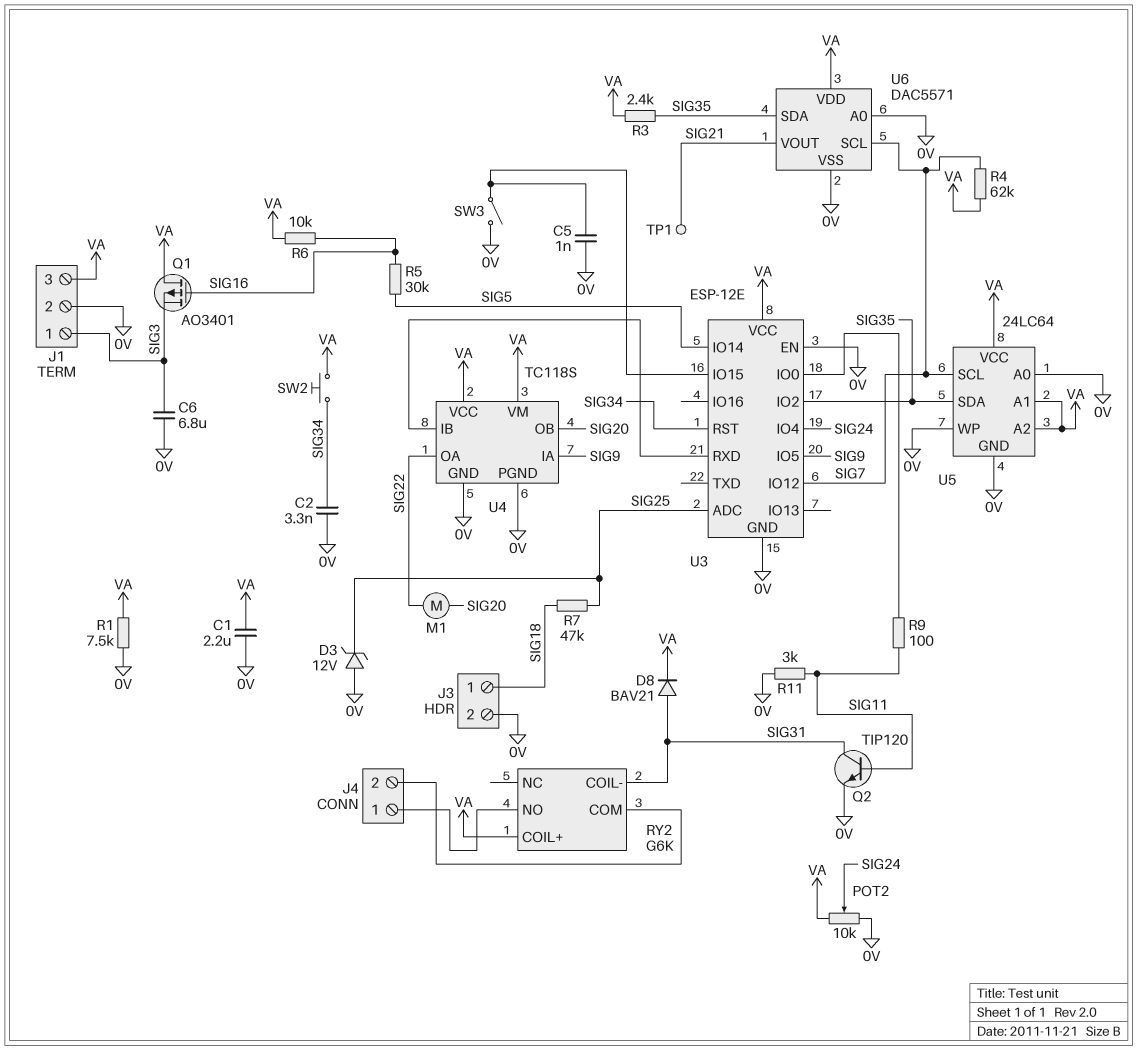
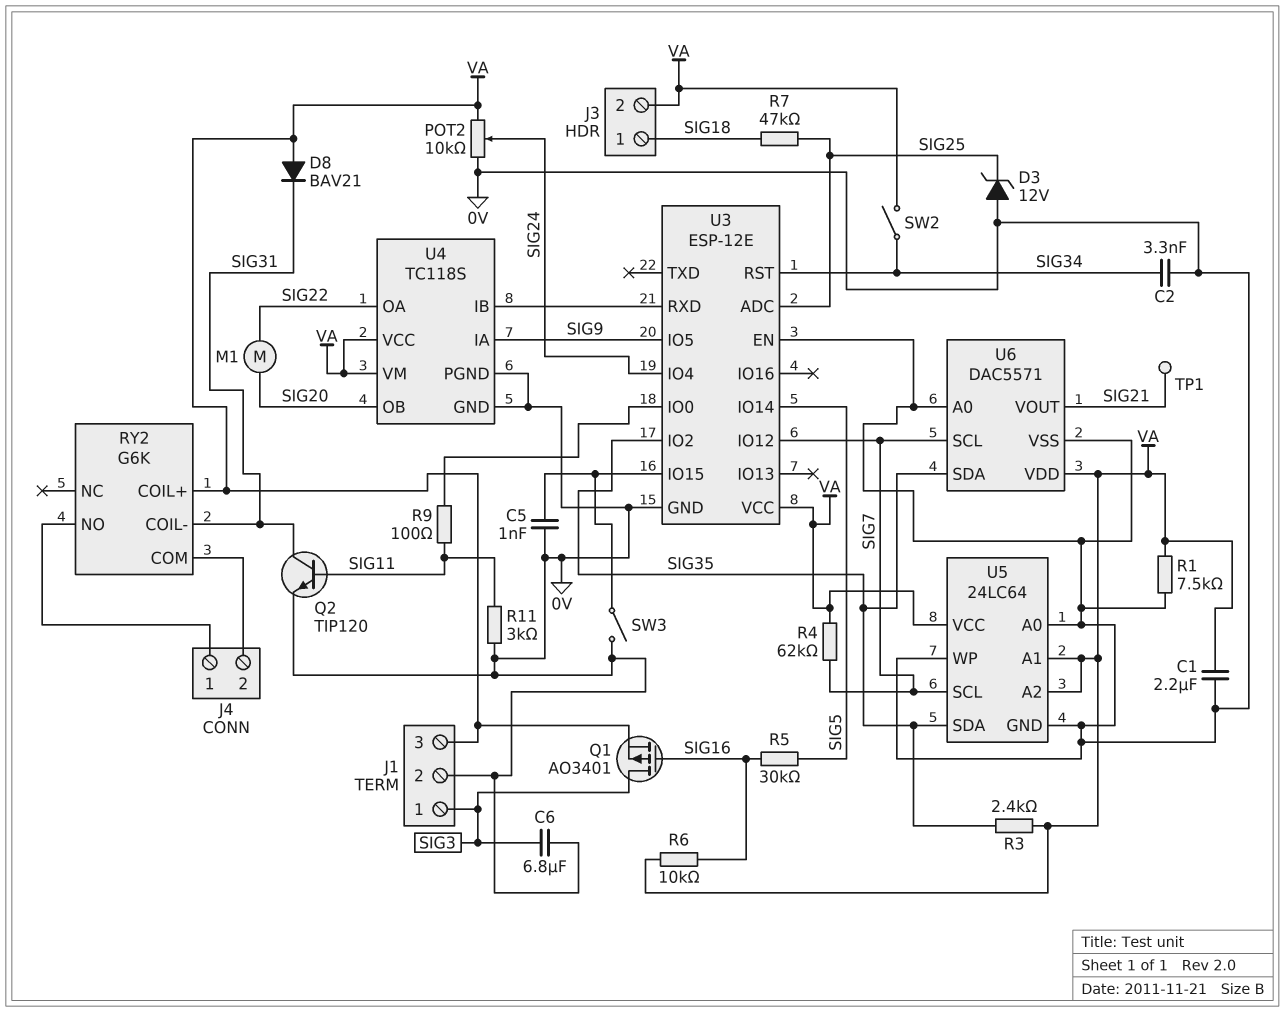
D8: diode BAV21 (A SIG31, K VA) -> diode BAV21 (A VA, K SIG31)
J3 pin 2: 0V -> VA
Q1: PMOS AO3401 (G SIG16, D VA, S SIG3) -> PMOS AO3401 (G SIG16, D SIG3, S VA)
SW2: button (SIG34, VA) -> switch (SIG34, VA)

